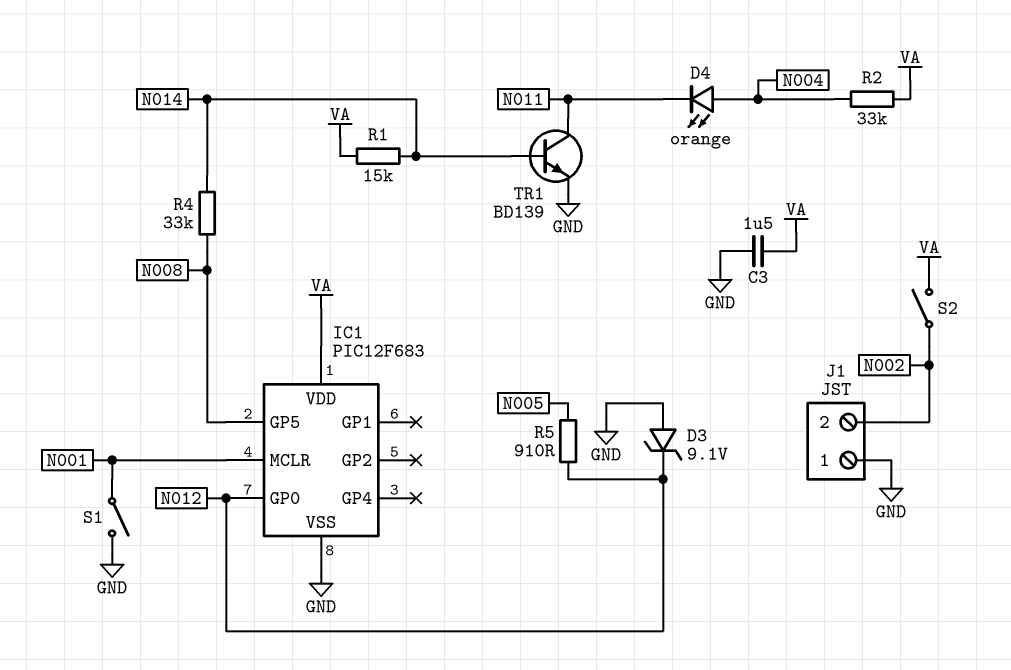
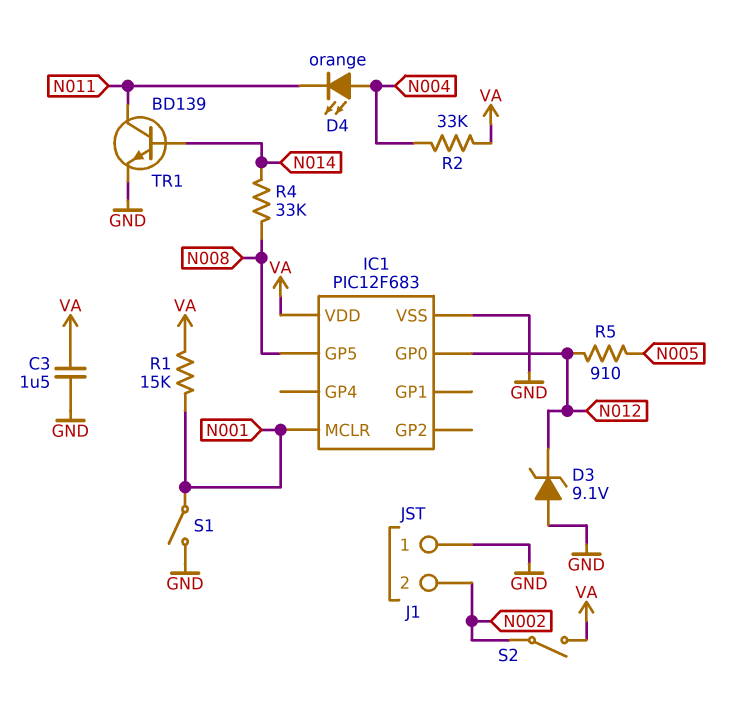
R1: 15k (N014, VA) -> 15k (N001, VA)

